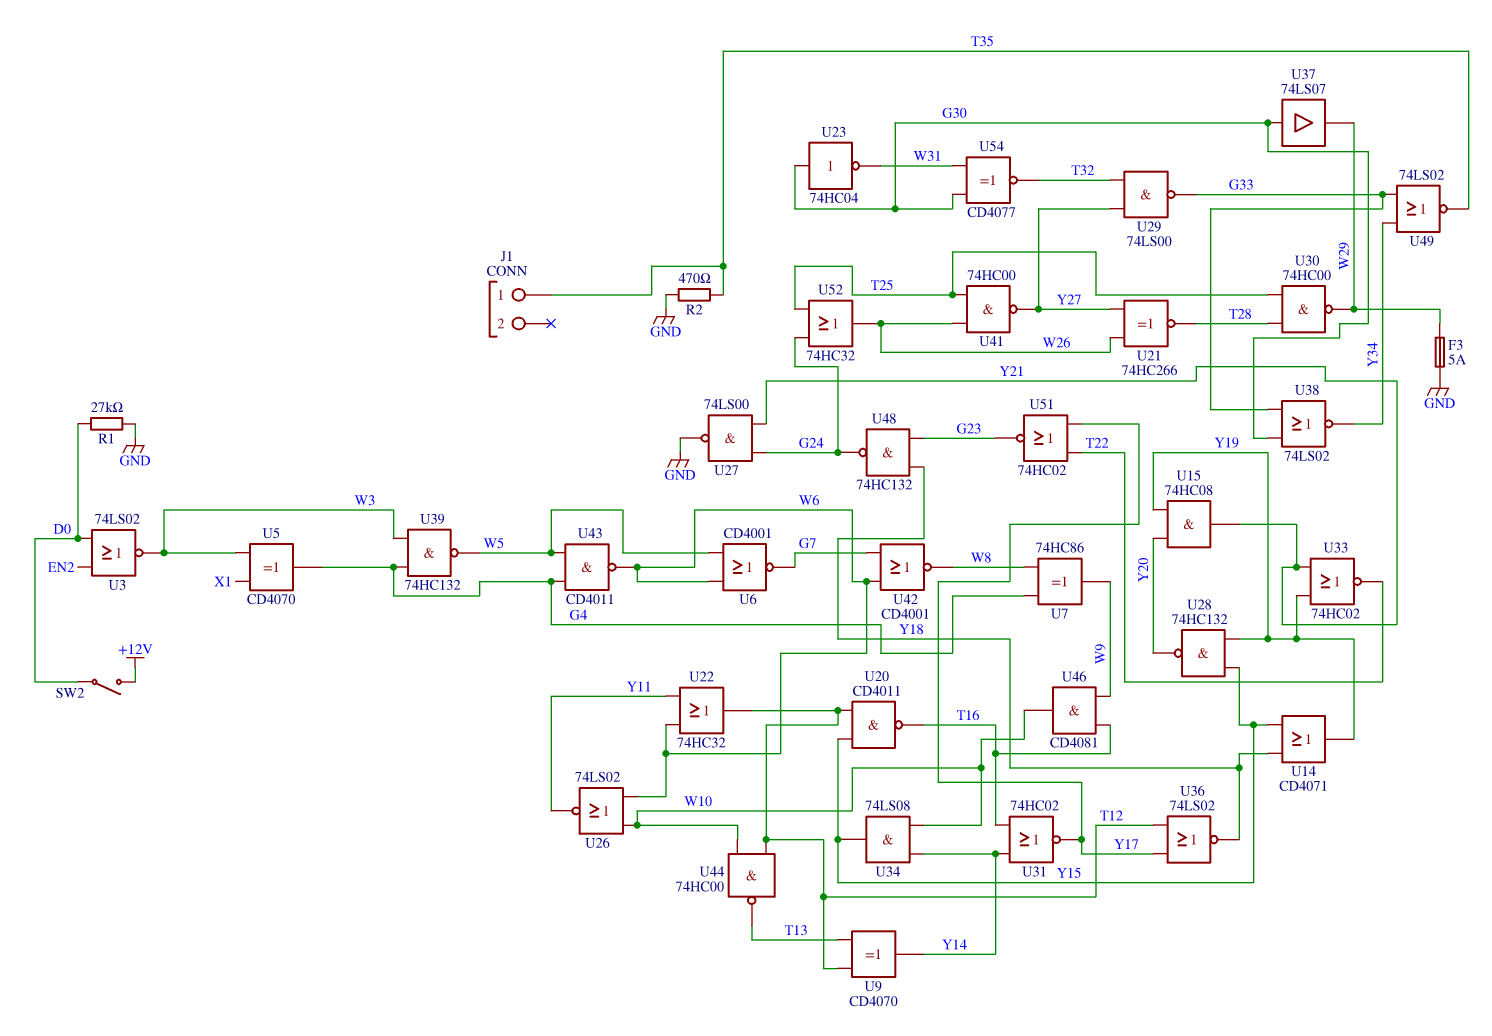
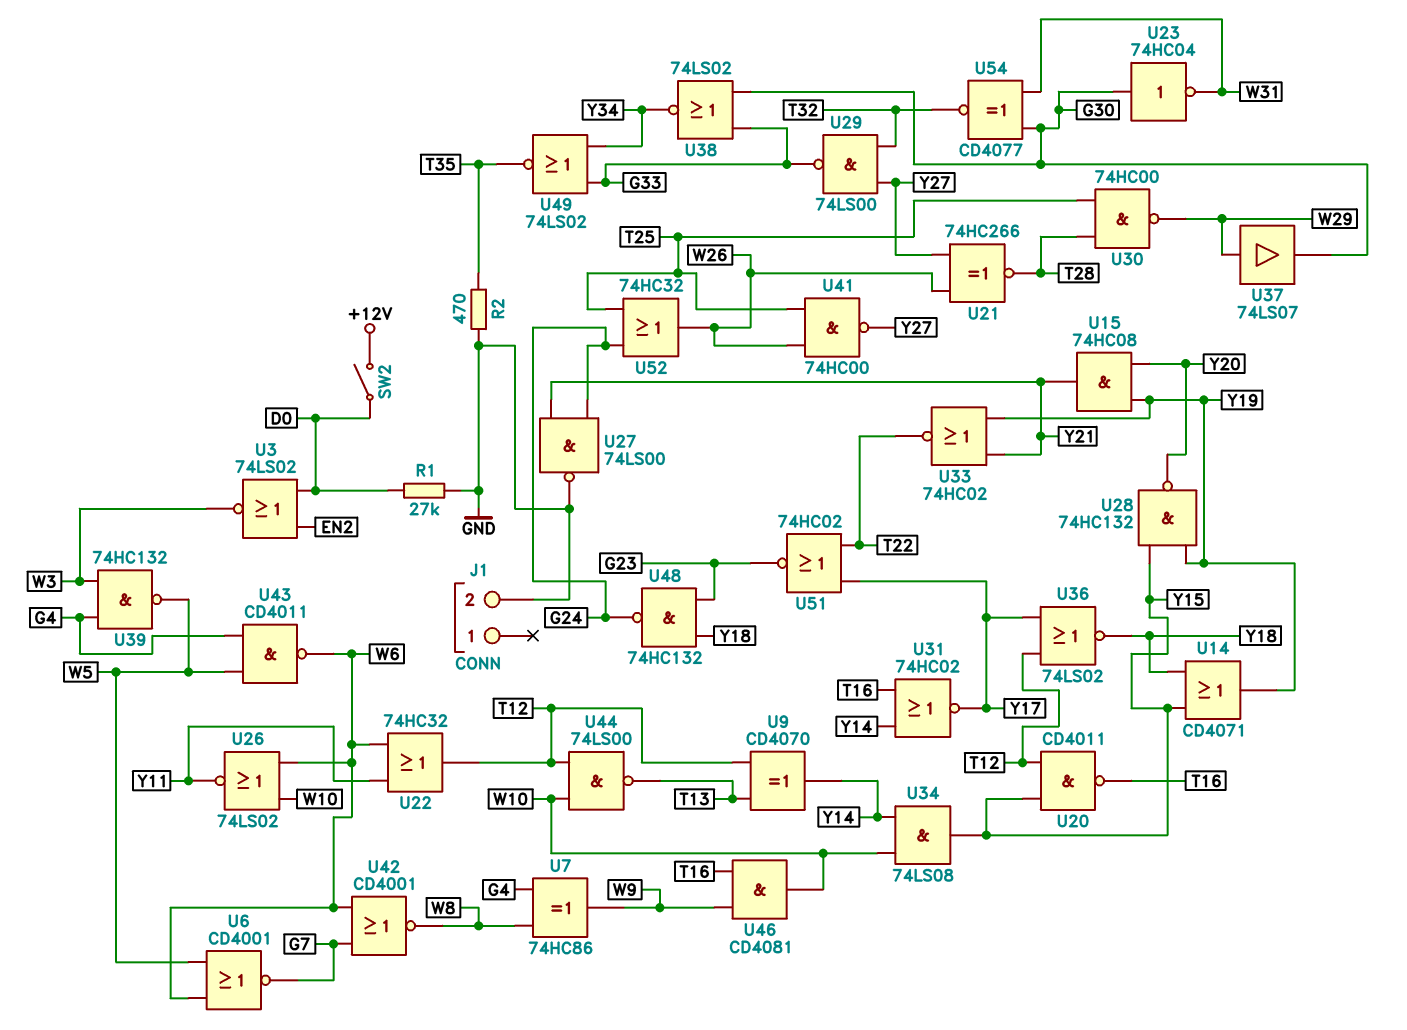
F3: 5A (GND, W29) -> none
J1 pin 1: T35 -> none
J1 pin 2: none -> GND
U5: XOR CD4070 (in W3, in X1, out G4) -> none
U37: buffer 74LS07 (in G30, out W29) -> buffer 74LS07 (in W29, out G30)
U44: NAND 74HC00 (in T12, in W10, out T13) -> NAND 74LS00 (in T12, in W10, out T13)

